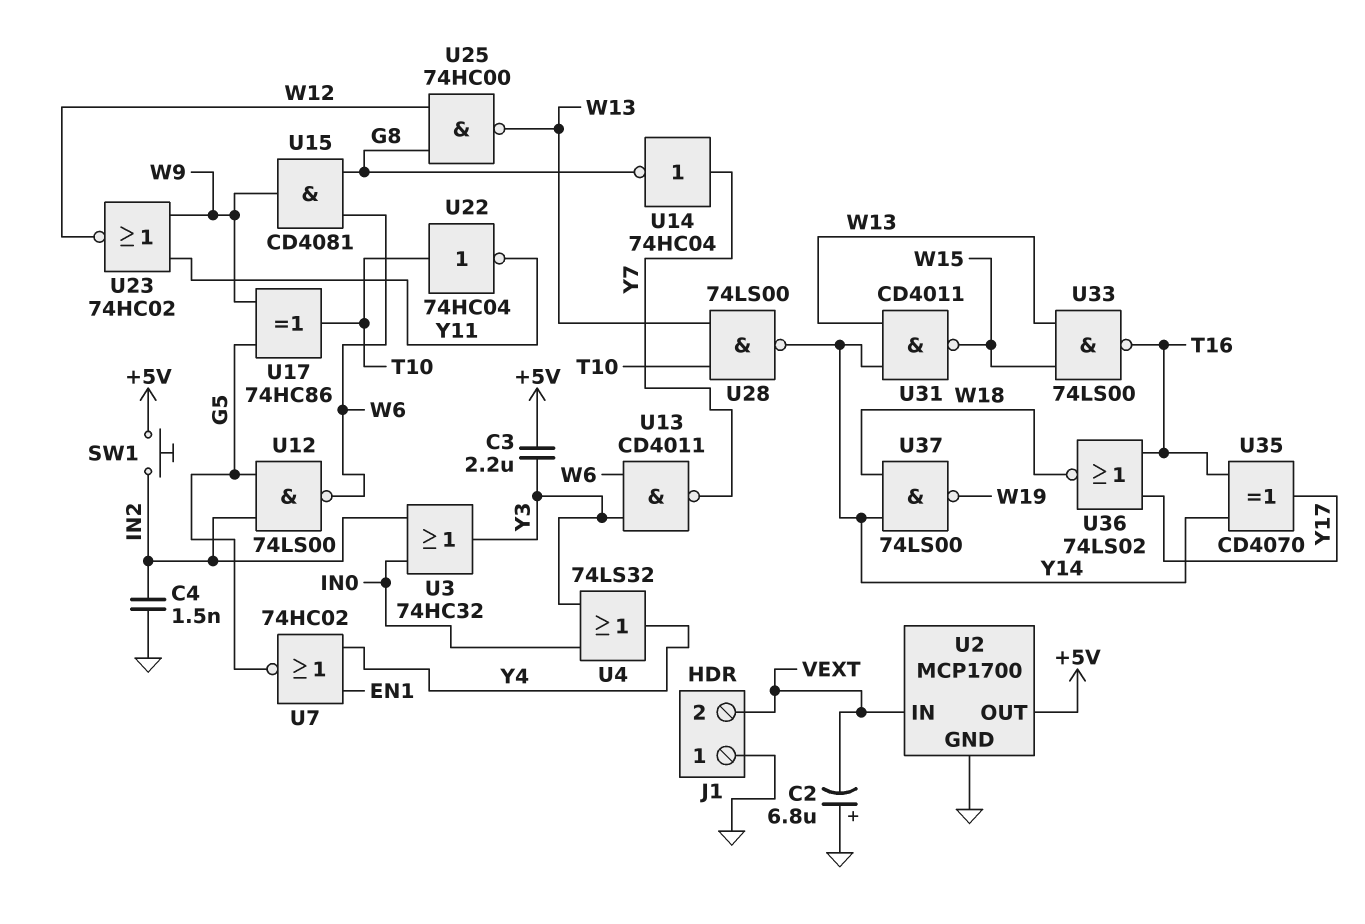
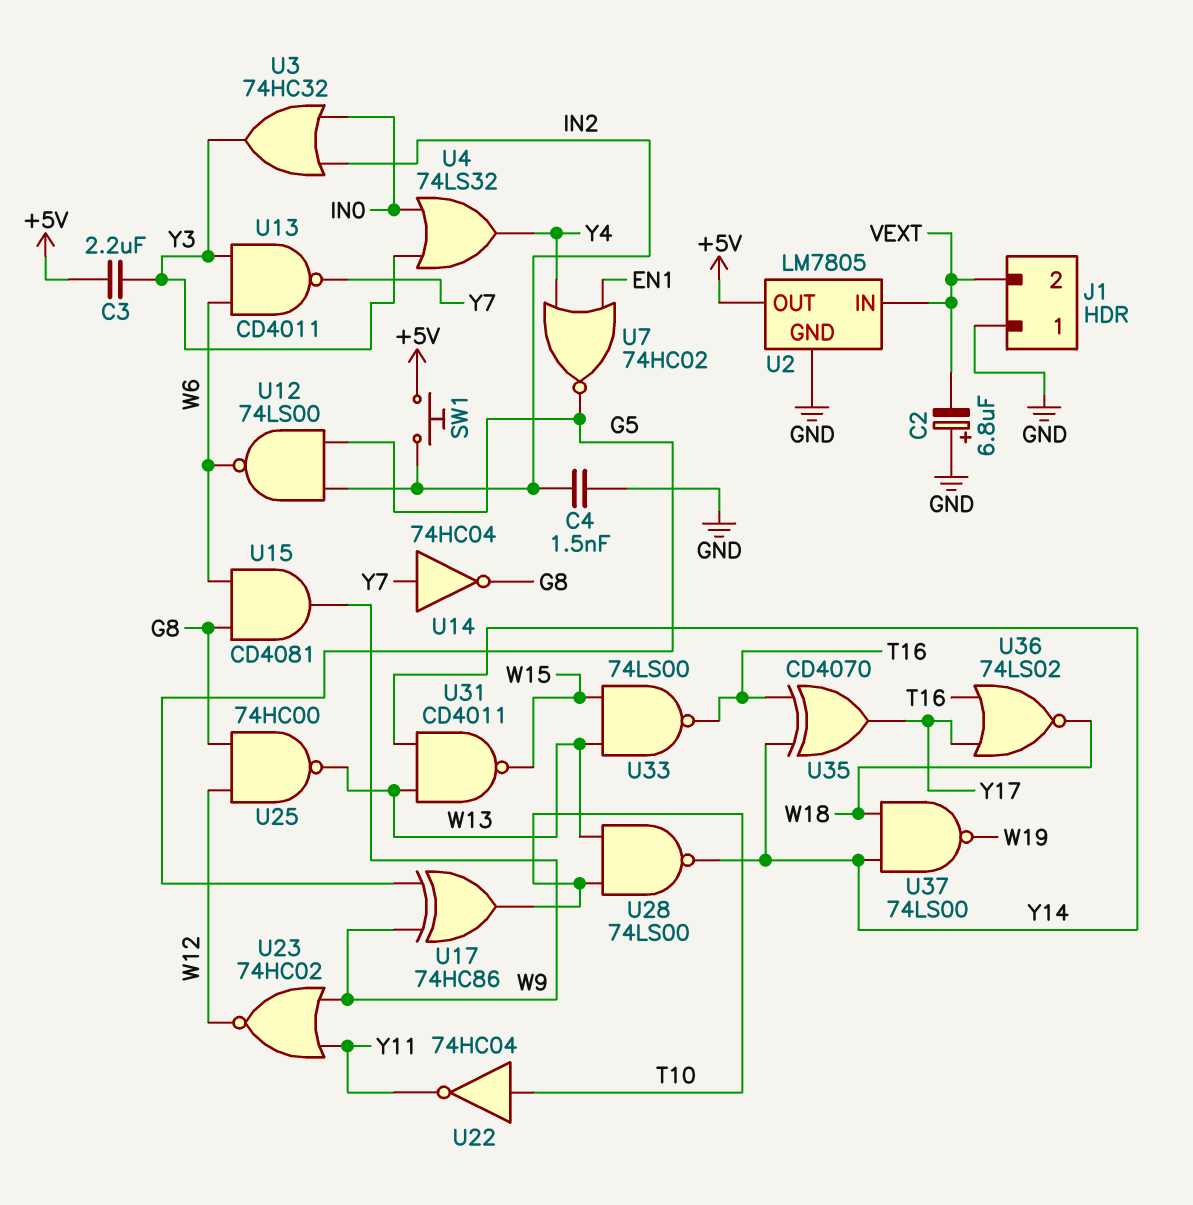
U2: MCP1700 -> LM7805

